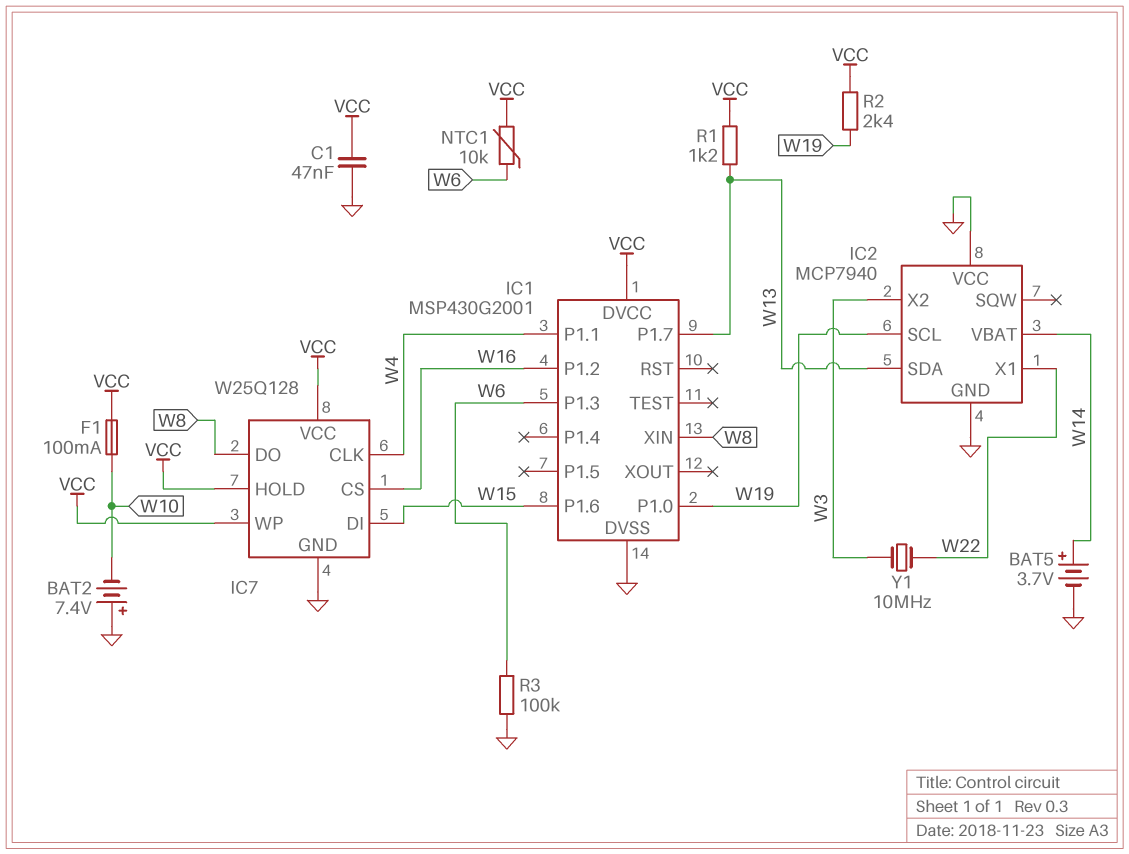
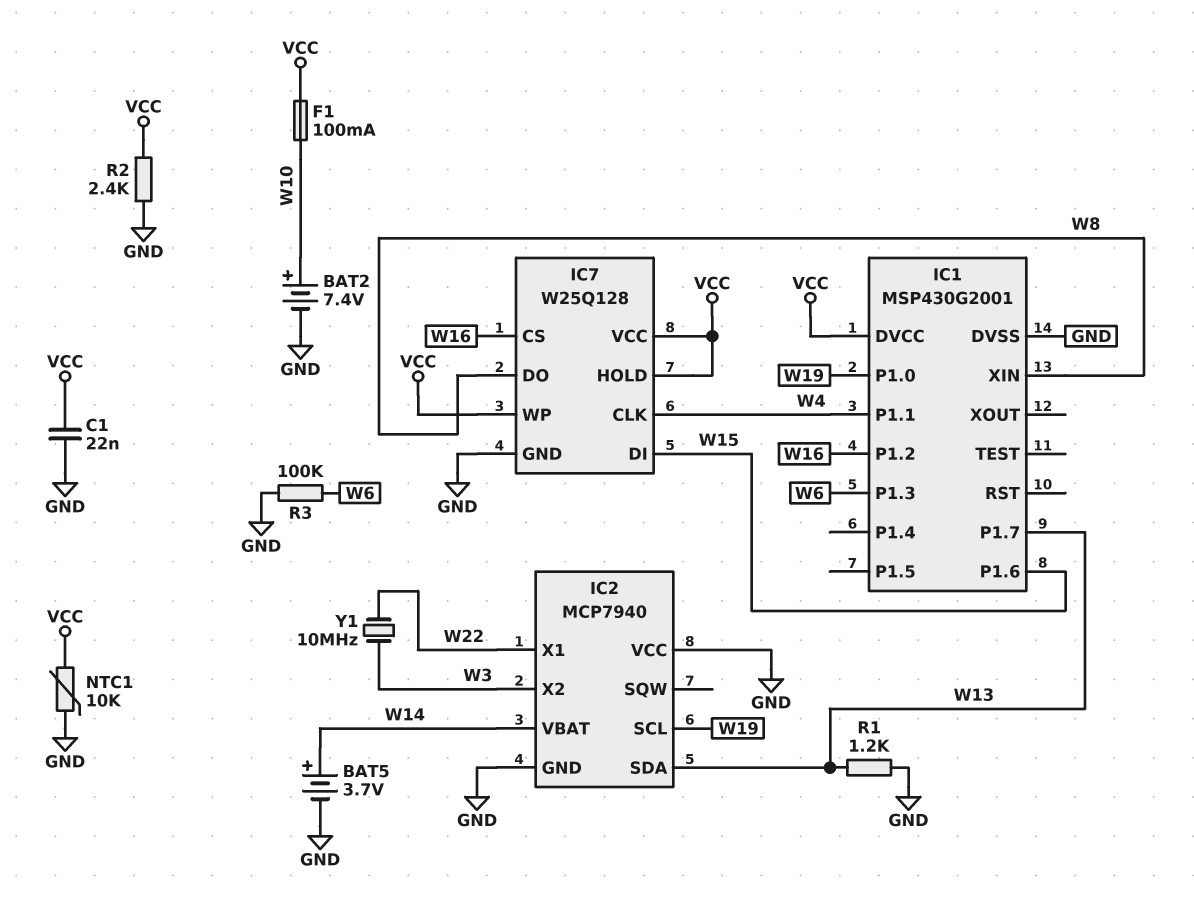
BAT2: 7.4V (plus GND, minus W10) -> 7.4V (plus W10, minus GND)
C1: 47nF (GND, VCC) -> 22nF (GND, VCC)
NTC1: 10k (VCC, W6) -> 10k (GND, VCC)
R1: 1.2k (VCC, W13) -> 1.2k (GND, W13)
R2: 2.4k (VCC, W19) -> 2.4k (GND, VCC)

